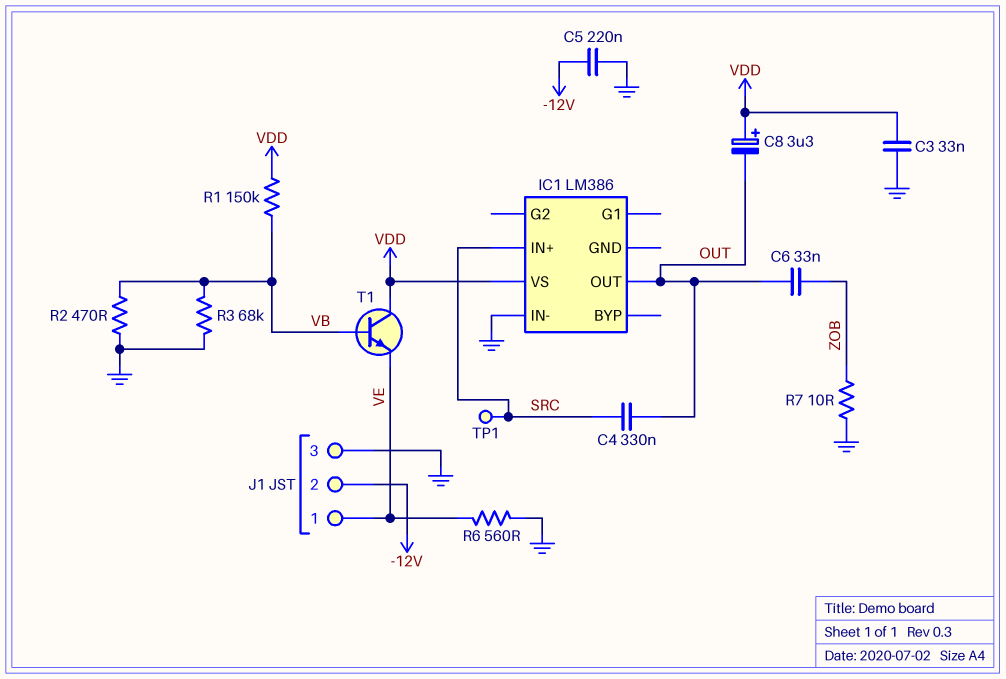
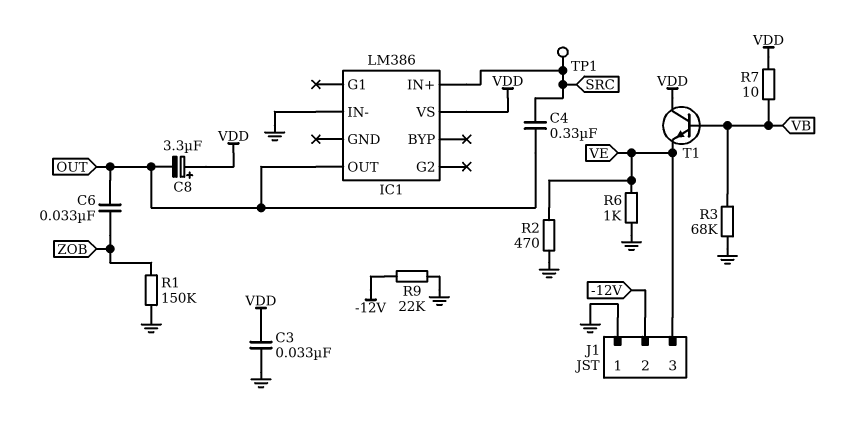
C5: 220nF (-12V, GND) -> none
J1 pin 1: VE -> GND
J1 pin 3: GND -> VE
R1: 150k (VB, VDD) -> 150k (GND, ZOB)
R2: 470 (GND, VB) -> 470 (GND, VE)
R6: 560 (GND, VE) -> 1k (GND, VE)
R7: 10 (GND, ZOB) -> 10 (VB, VDD)
R9: none -> 22k (-12V, GND)

